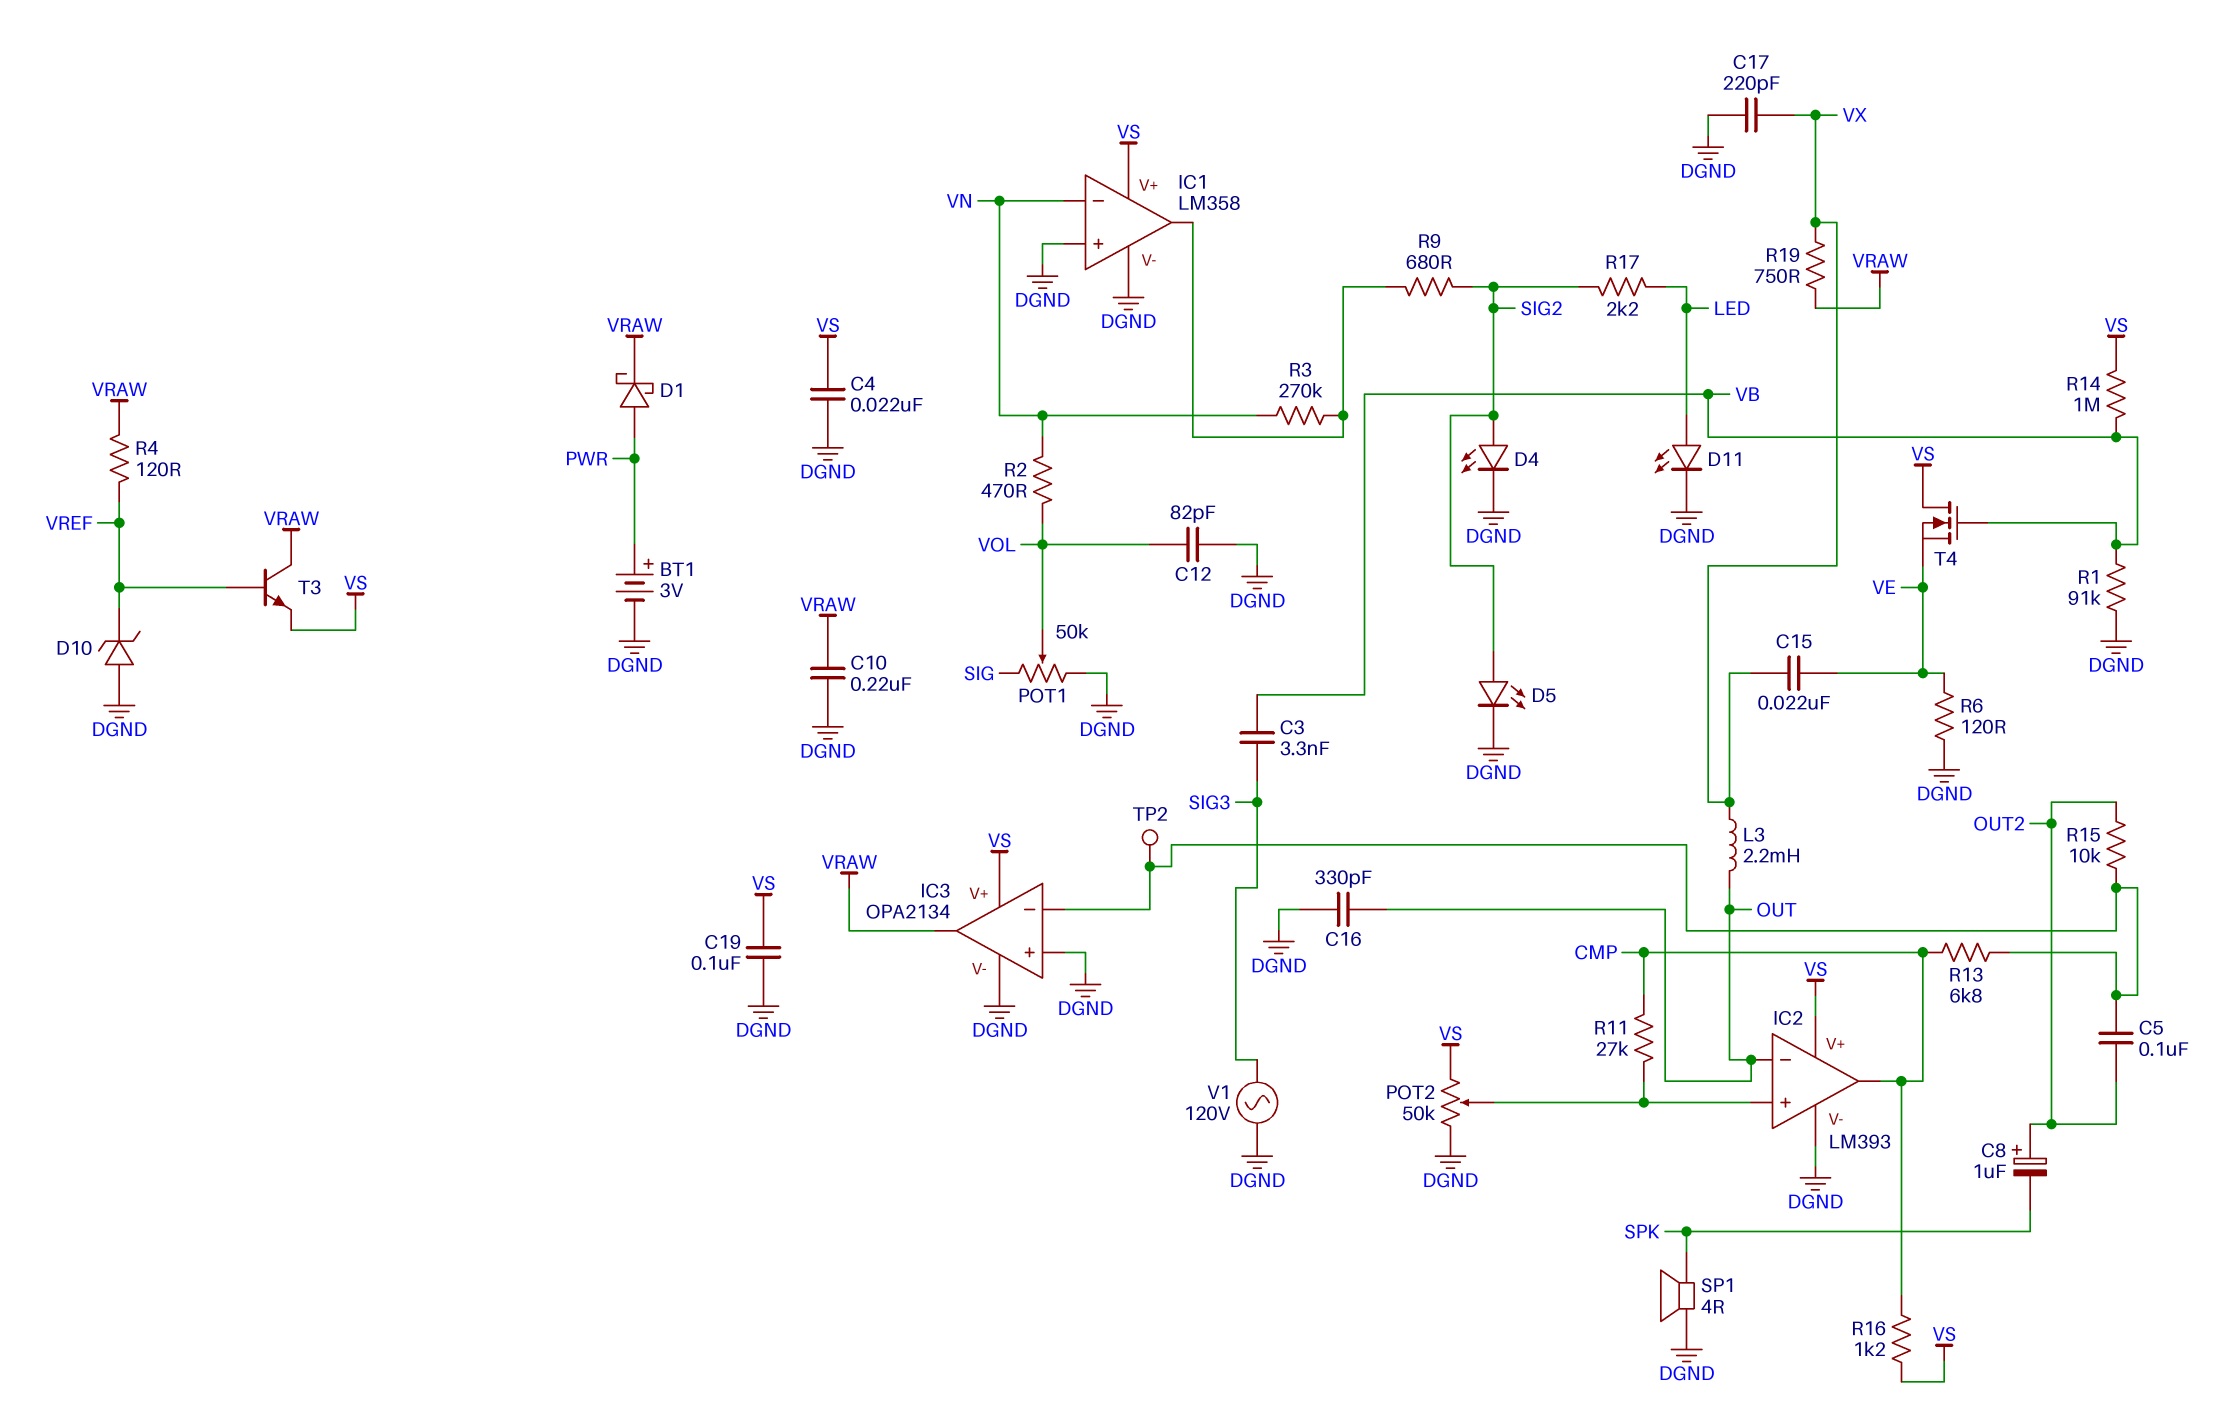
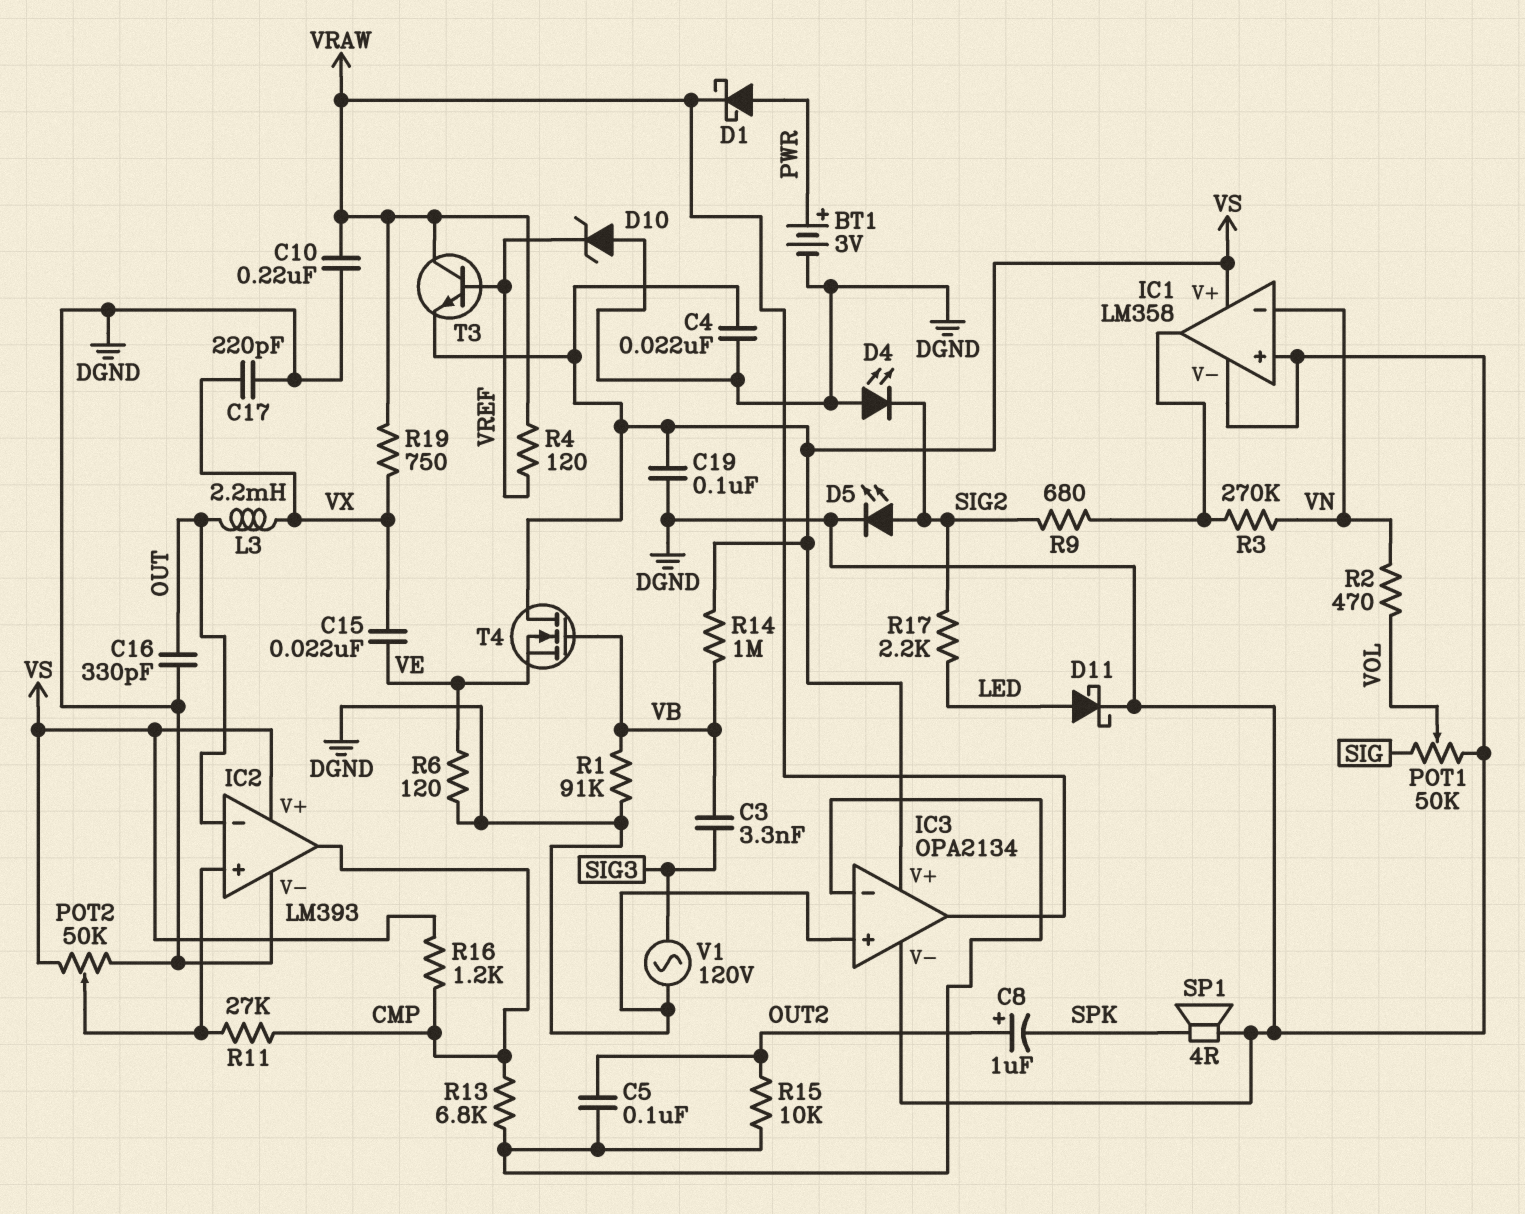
C12: 82pF (DGND, VOL) -> none
D4: LED (A SIG2, K DGND) -> LED (A DGND, K SIG2)
D11: LED (A LED, K DGND) -> schottky (A LED, K DGND)
TP2: test point (IC3/in-) -> none

